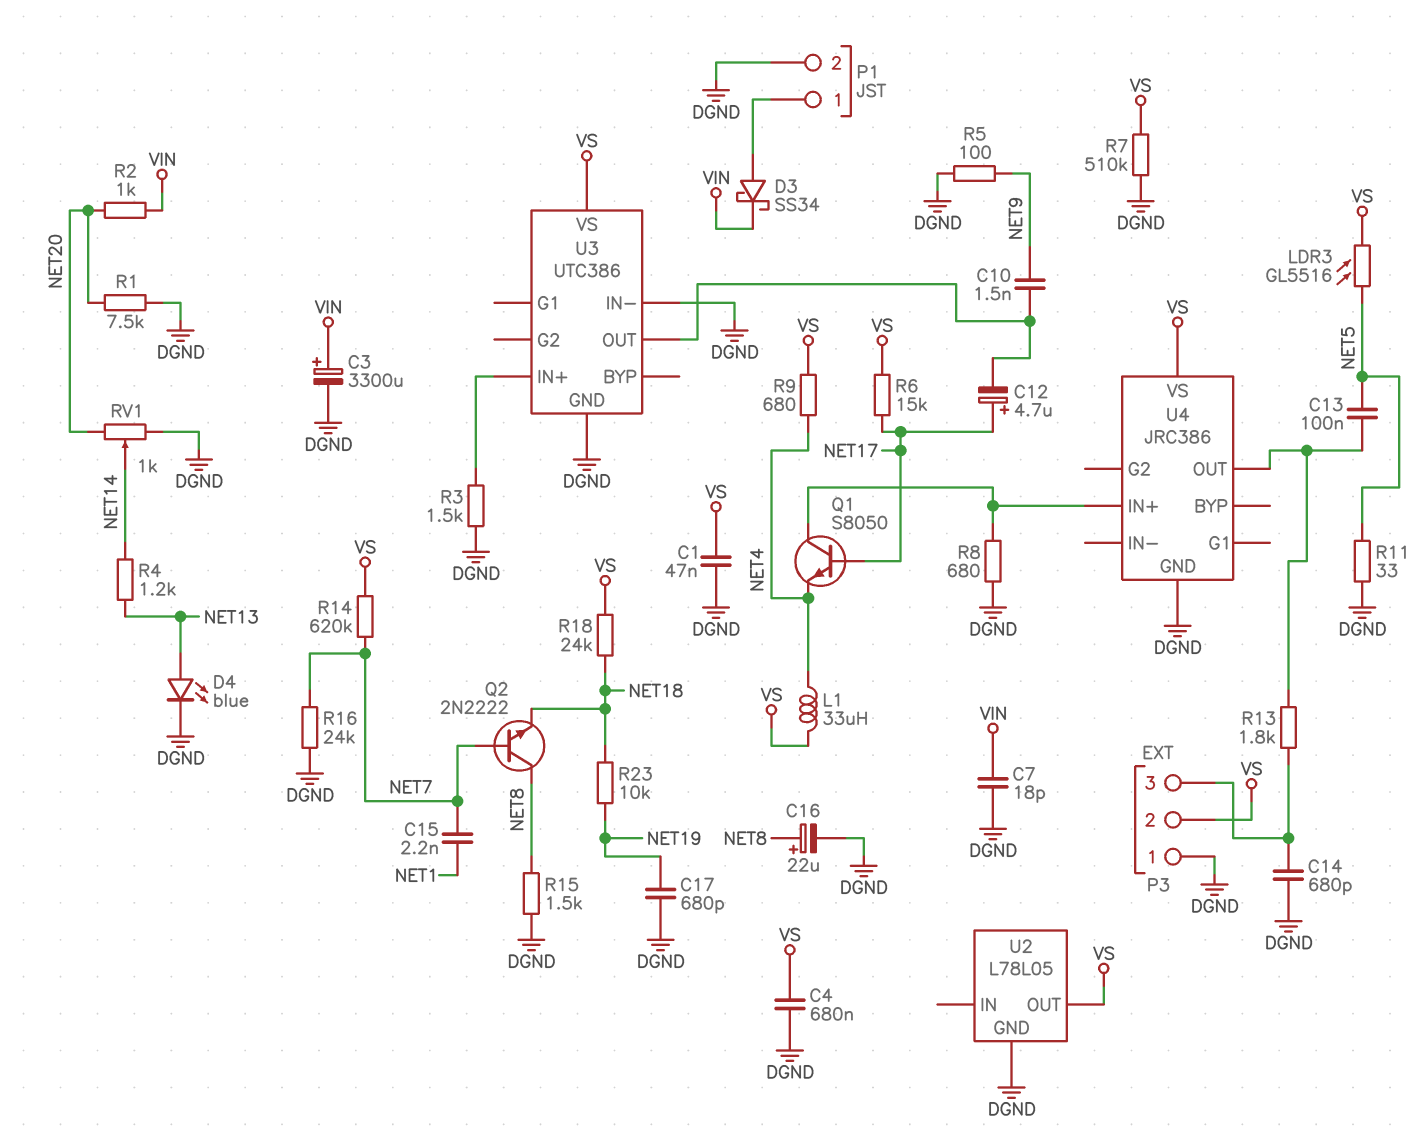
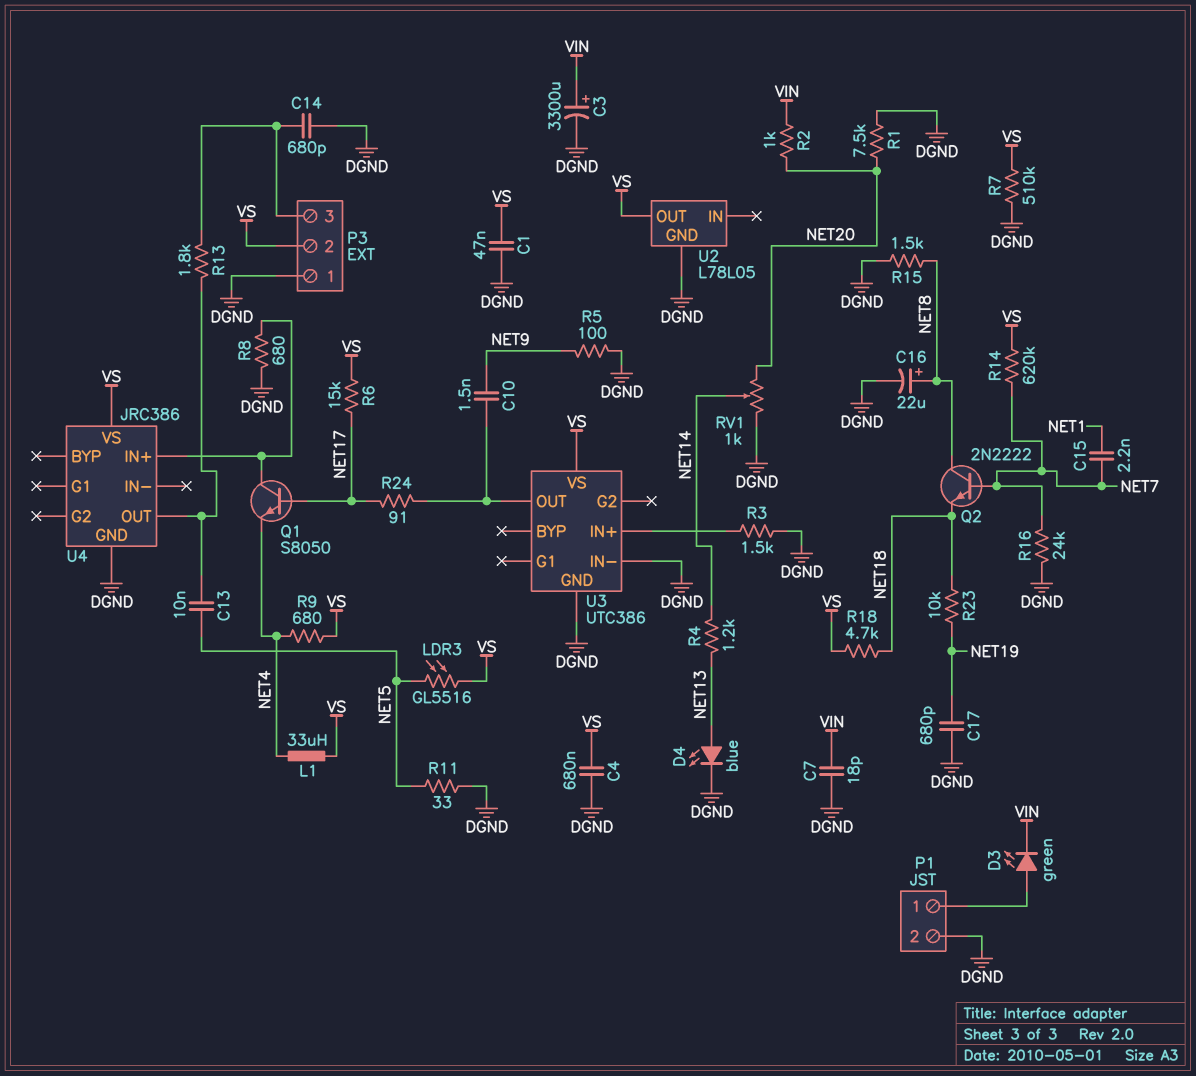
C12: 4.7uF (plus NET17, minus U3/OUT) -> none
C13: 100nF (NET5, U4/OUT) -> 10nF (NET5, U4/OUT)
D3: schottky SS34 (A P1/1, K VIN) -> LED green (A P1/1, K VIN)
R18: 24k (NET18, VS) -> 4.7k (NET18, VS)
R24: none -> 91 (NET17, U3/OUT)

